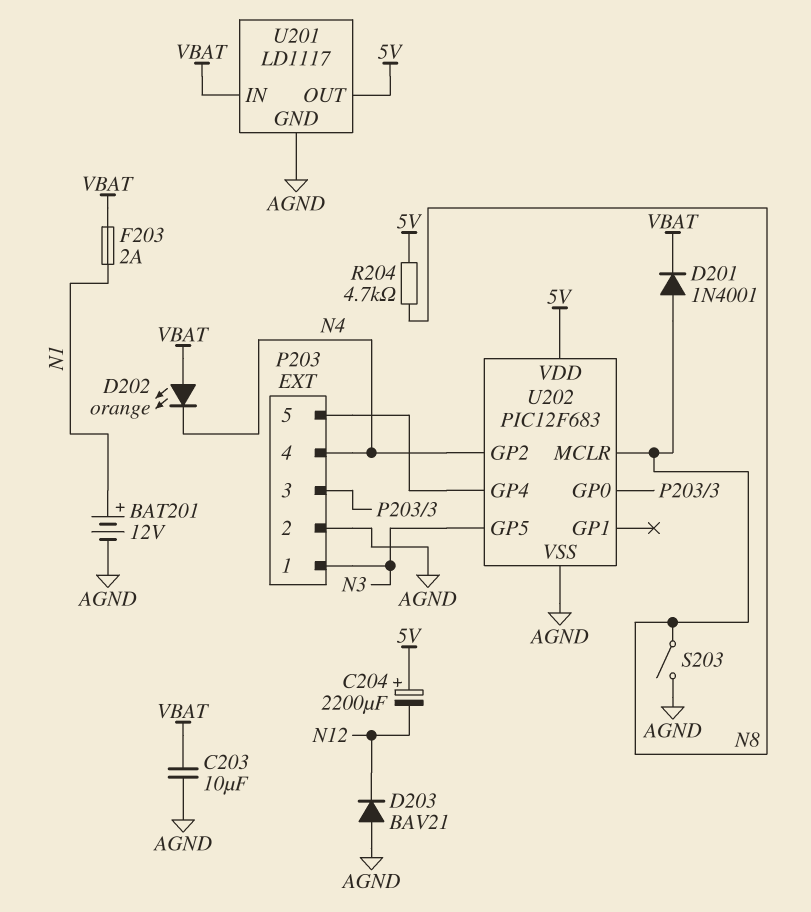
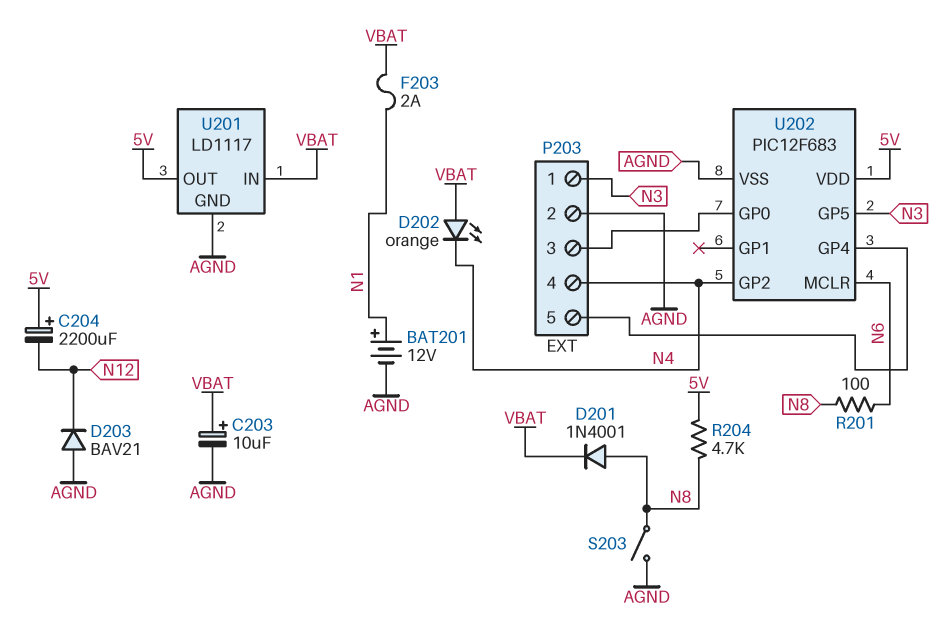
C203: 10uF (AGND, VBAT) -> 10uF (plus VBAT, minus AGND)
R201: none -> 100 (N6, N8)
U202 pin MCLR: N8 -> N6

